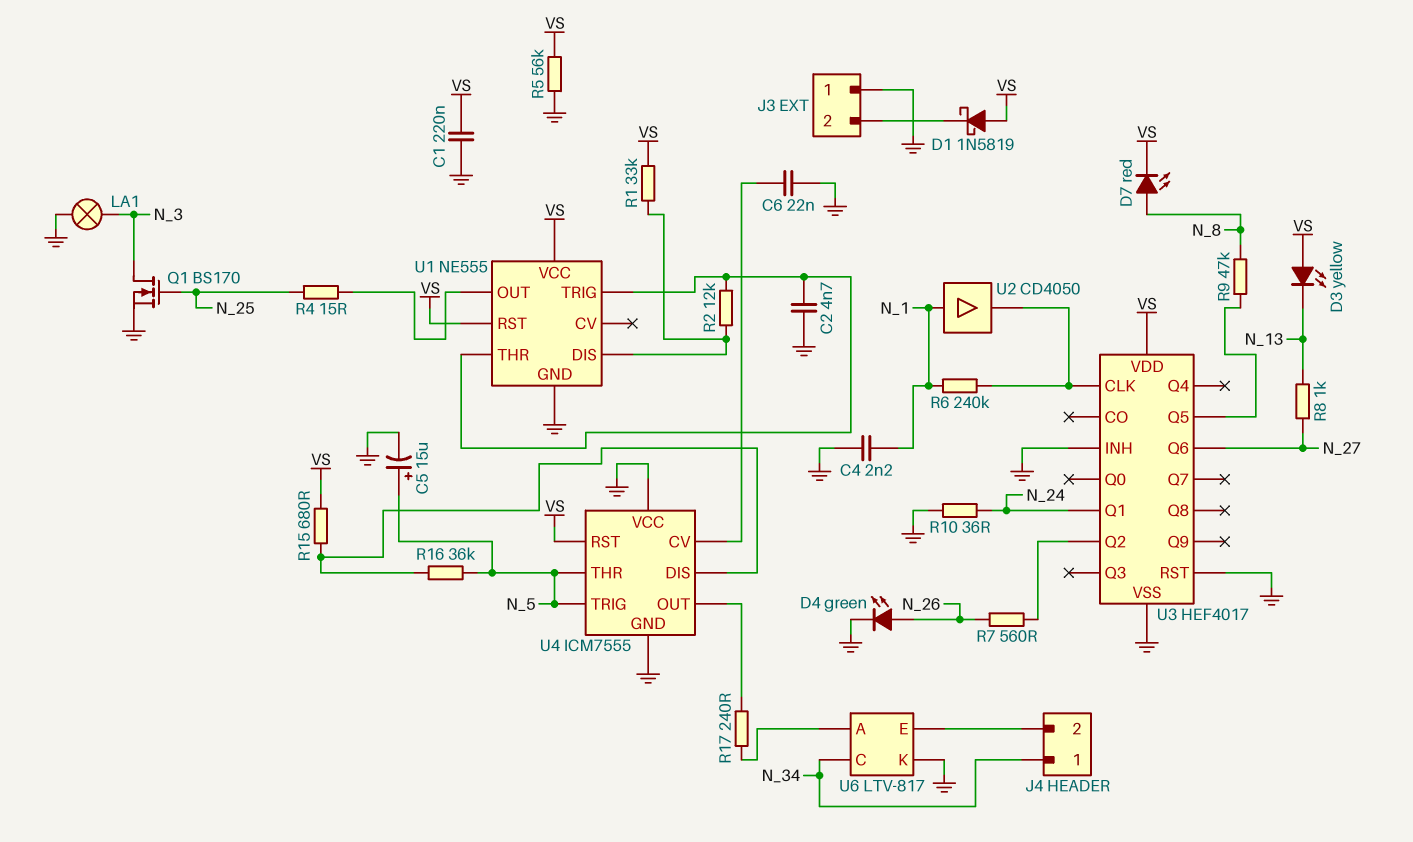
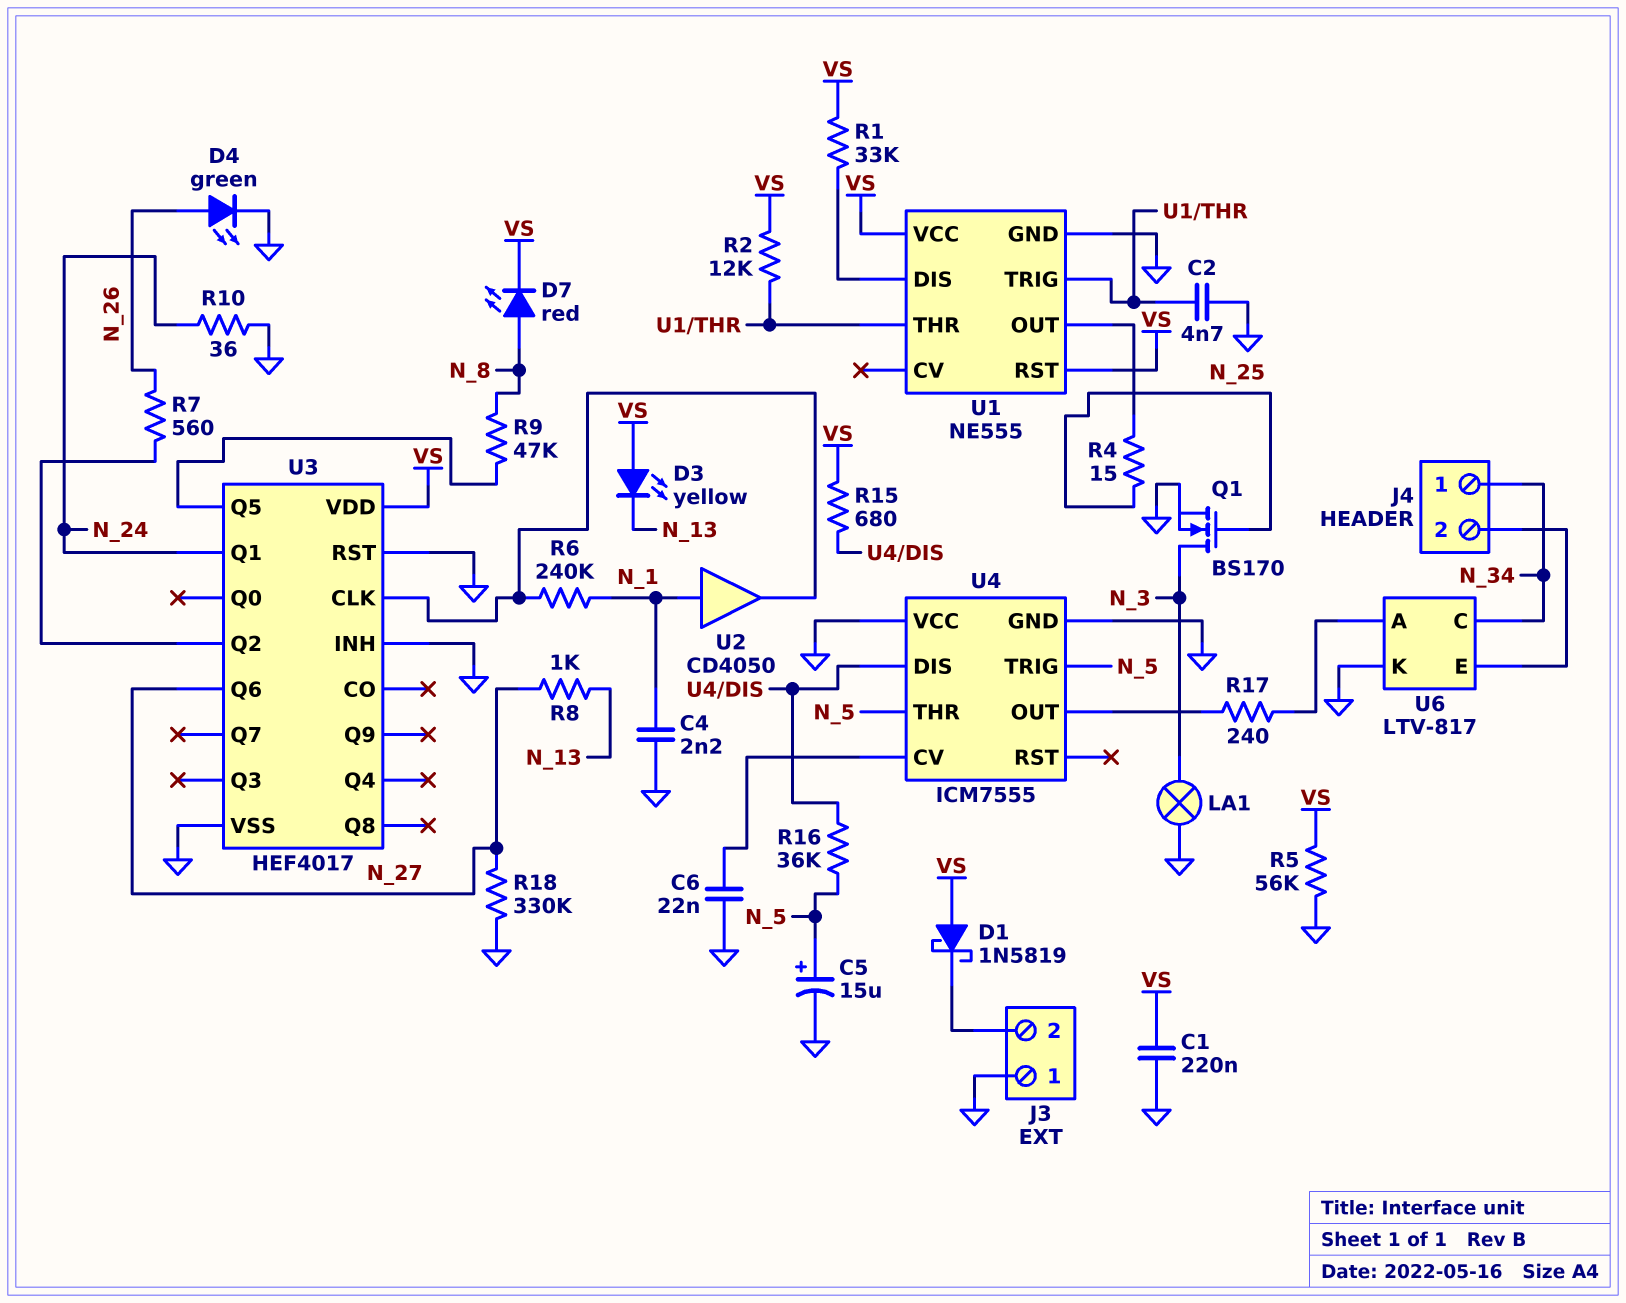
R2: 12k (U1/DIS, U1/THR) -> 12k (U1/THR, VS)
R18: none -> 330k (GND, N_27)
U4 pin RST: VS -> none

